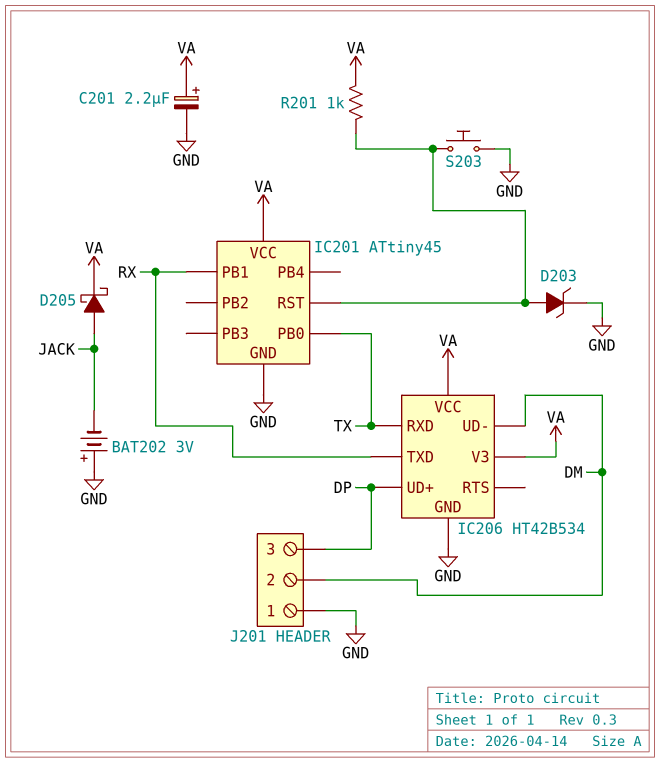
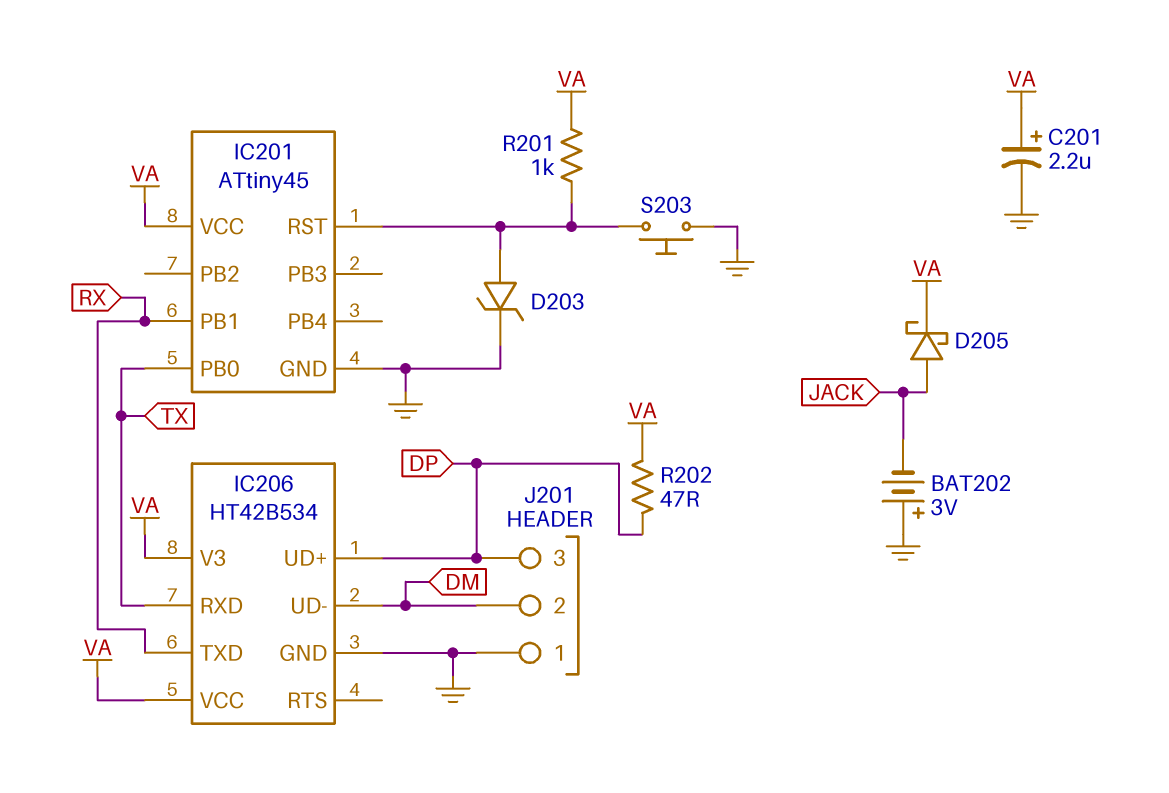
R202: none -> 47 (DP, VA)

